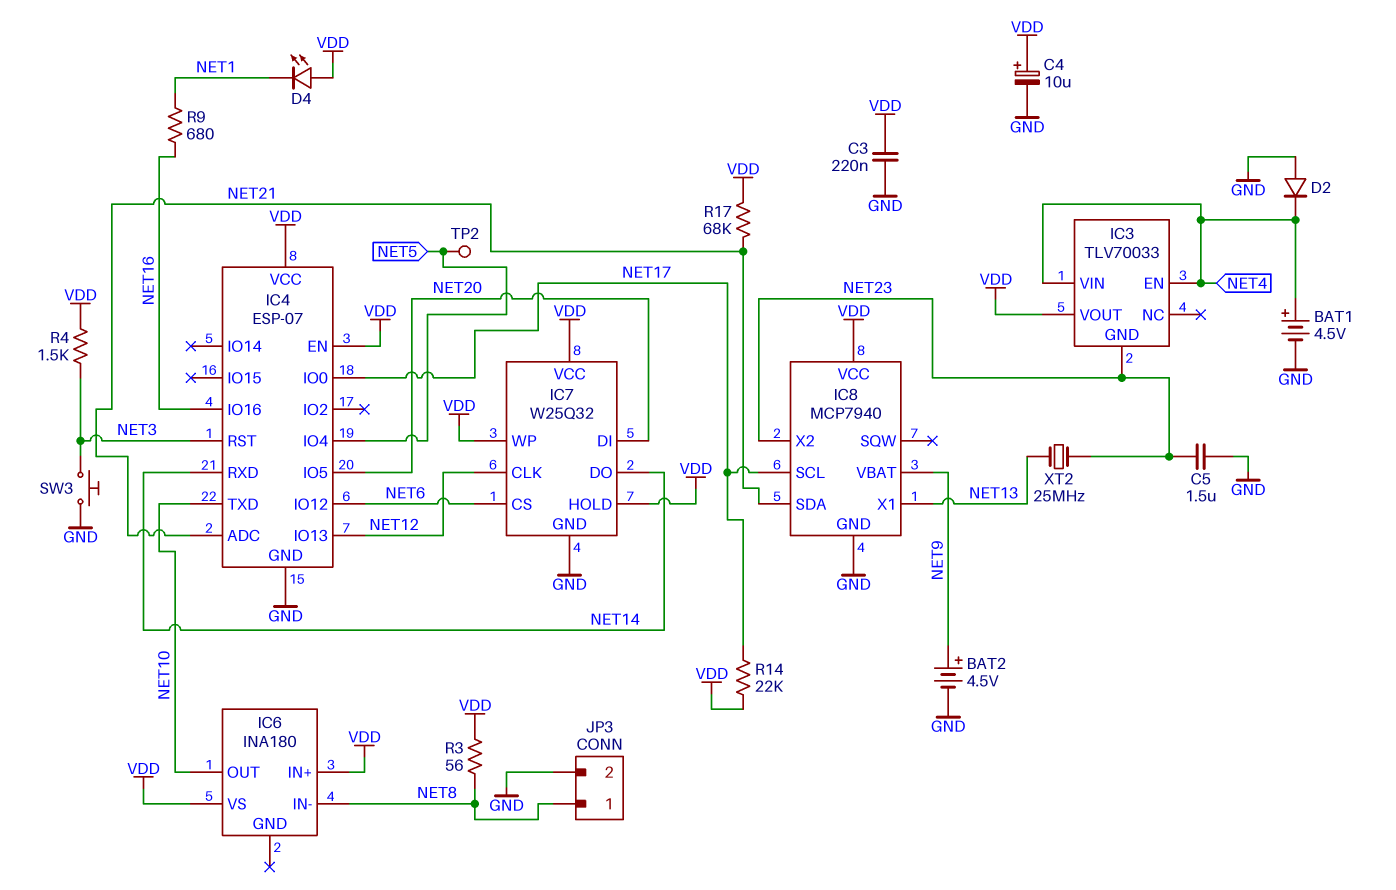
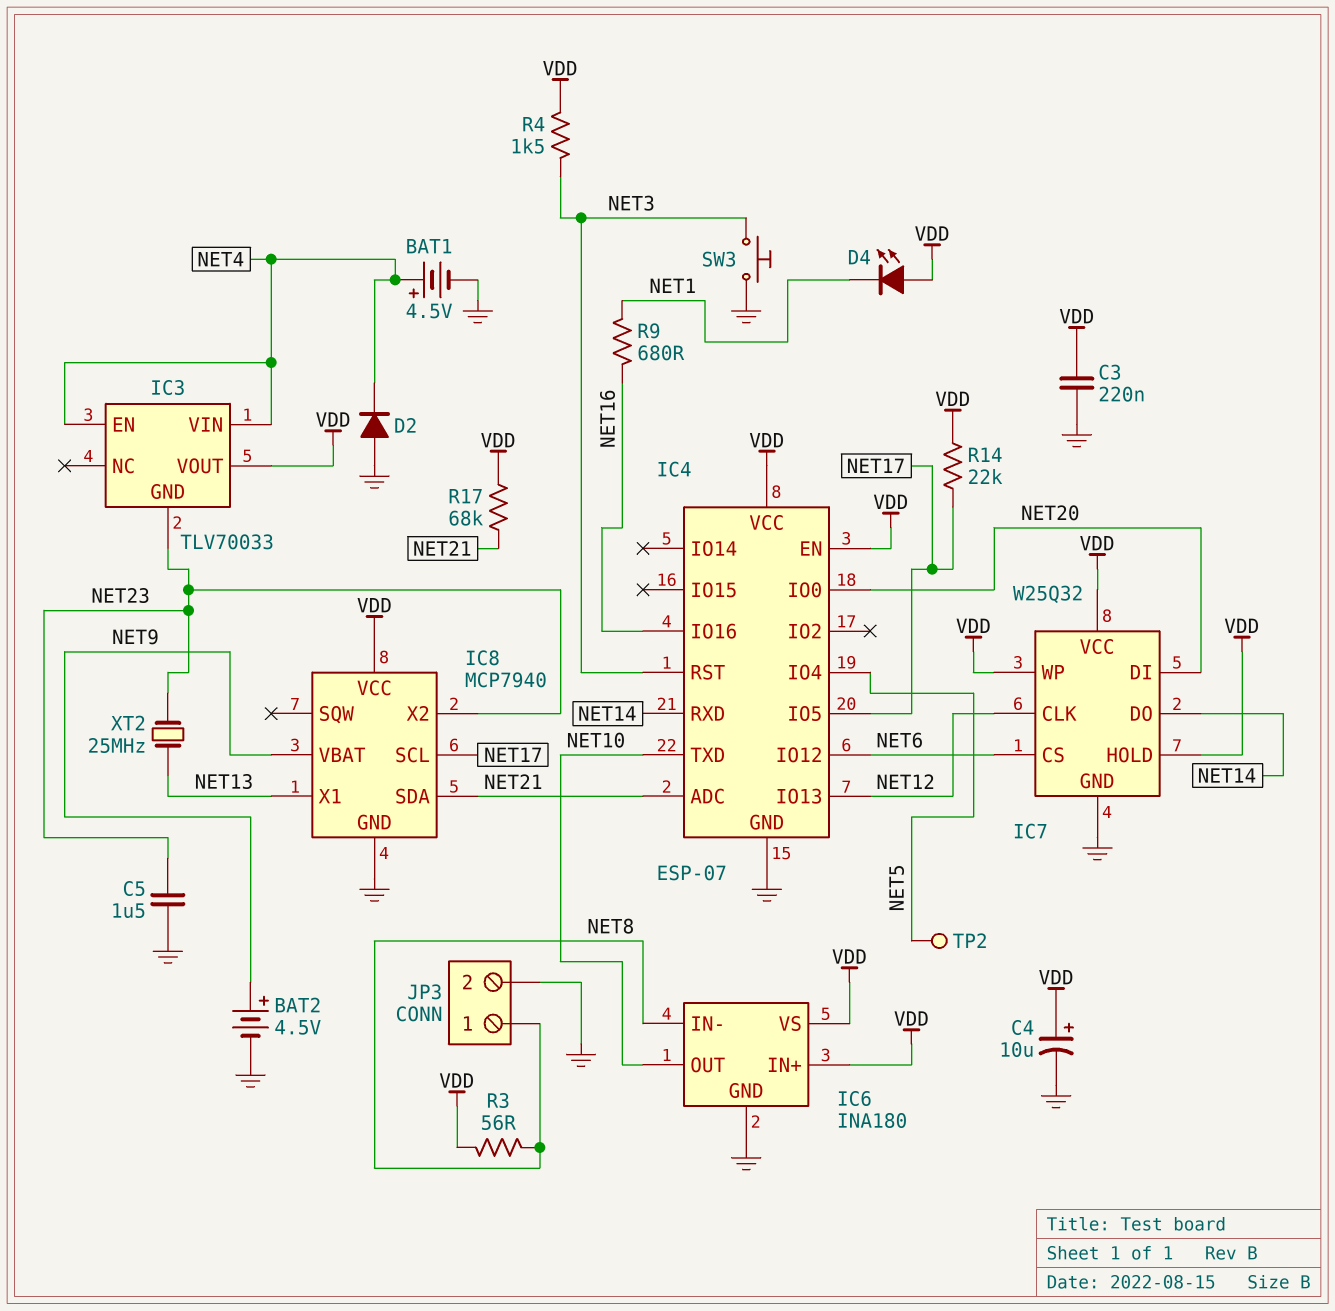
IC4 pin IO0: NET17 -> NET20
IC4 pin IO5: NET20 -> NET17
IC6 pin GND: none -> GND

